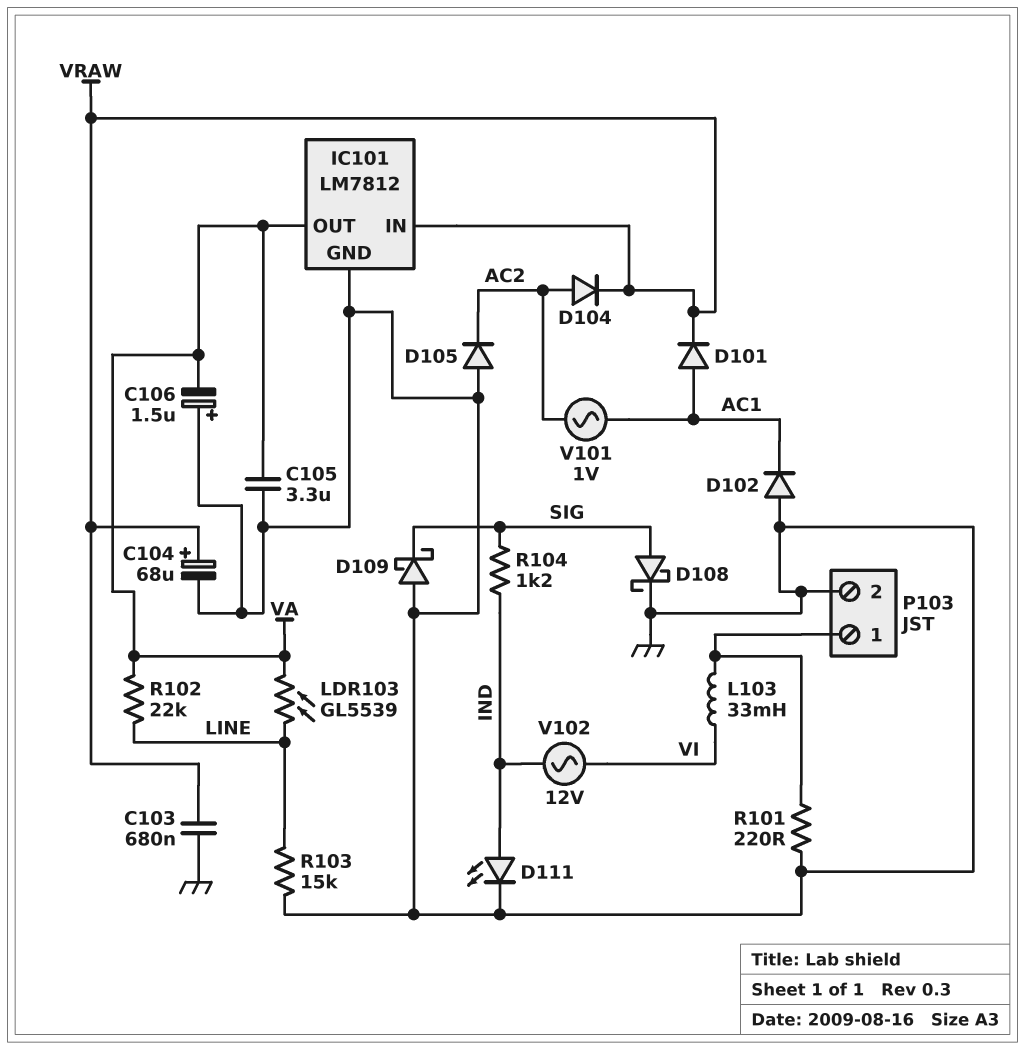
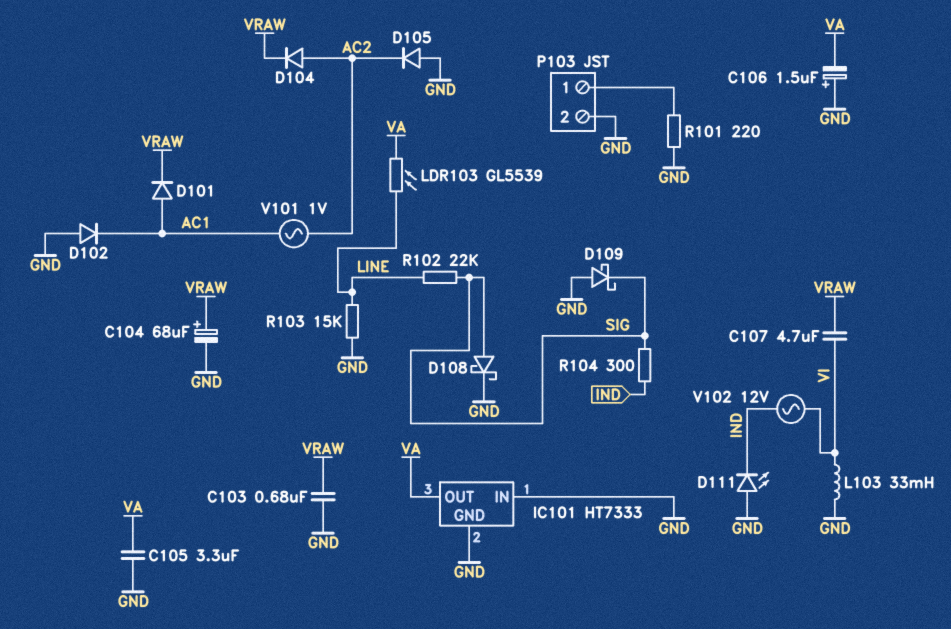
C107: none -> 4.7uF (VI, VRAW)
D111: LED (A IND, K GND) -> LED (A GND, K IND)
IC101: LM7812 -> HT7333
IC101 pin IN: VRAW -> GND
L103: 33mH (P103/1, VI) -> 33mH (GND, VI)
R102: 22k (LINE, VA) -> 22k (LINE, SIG)
R104: 1.2k (IND, SIG) -> 300 (IND, SIG)

